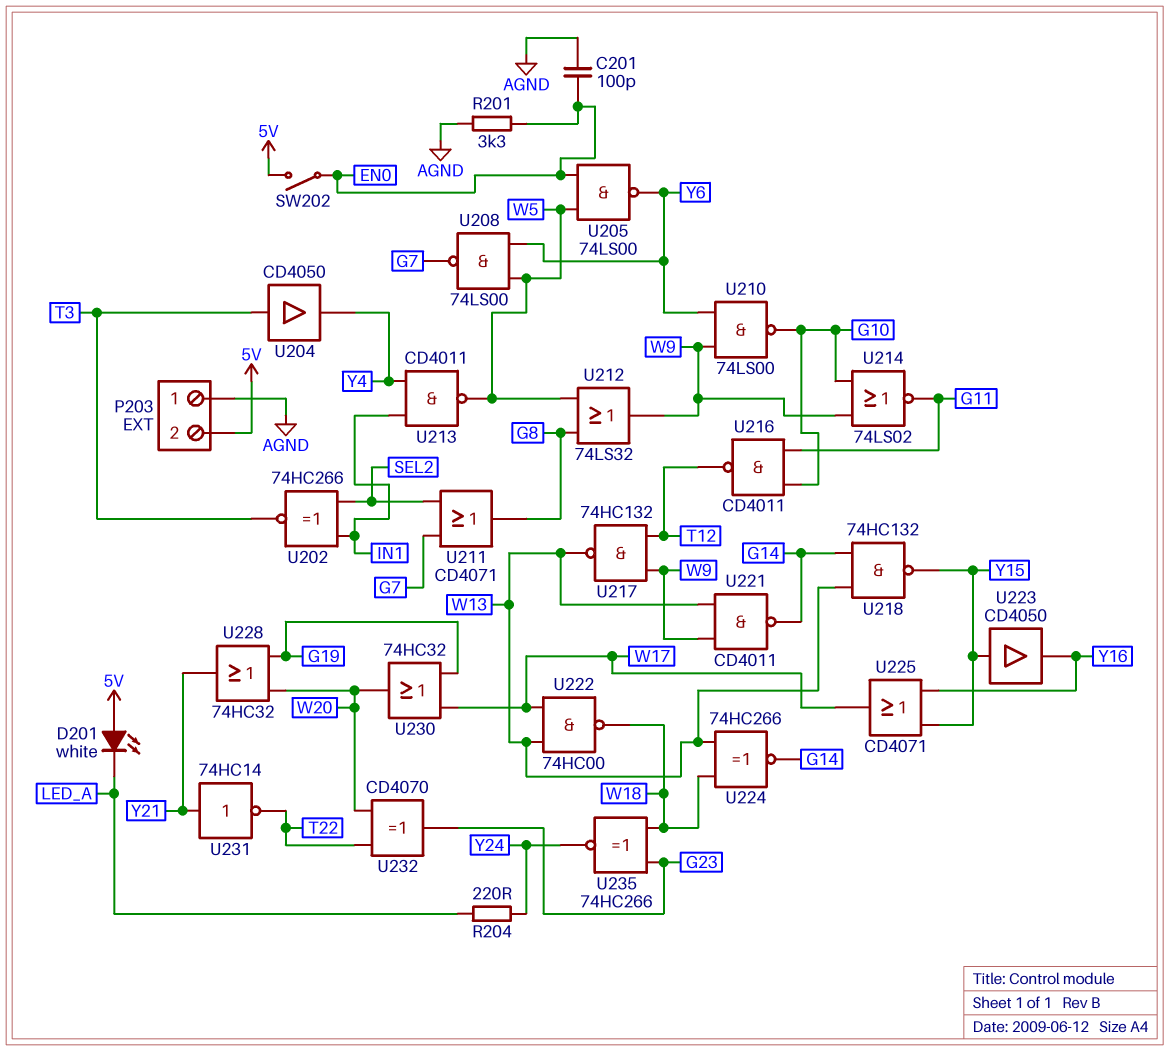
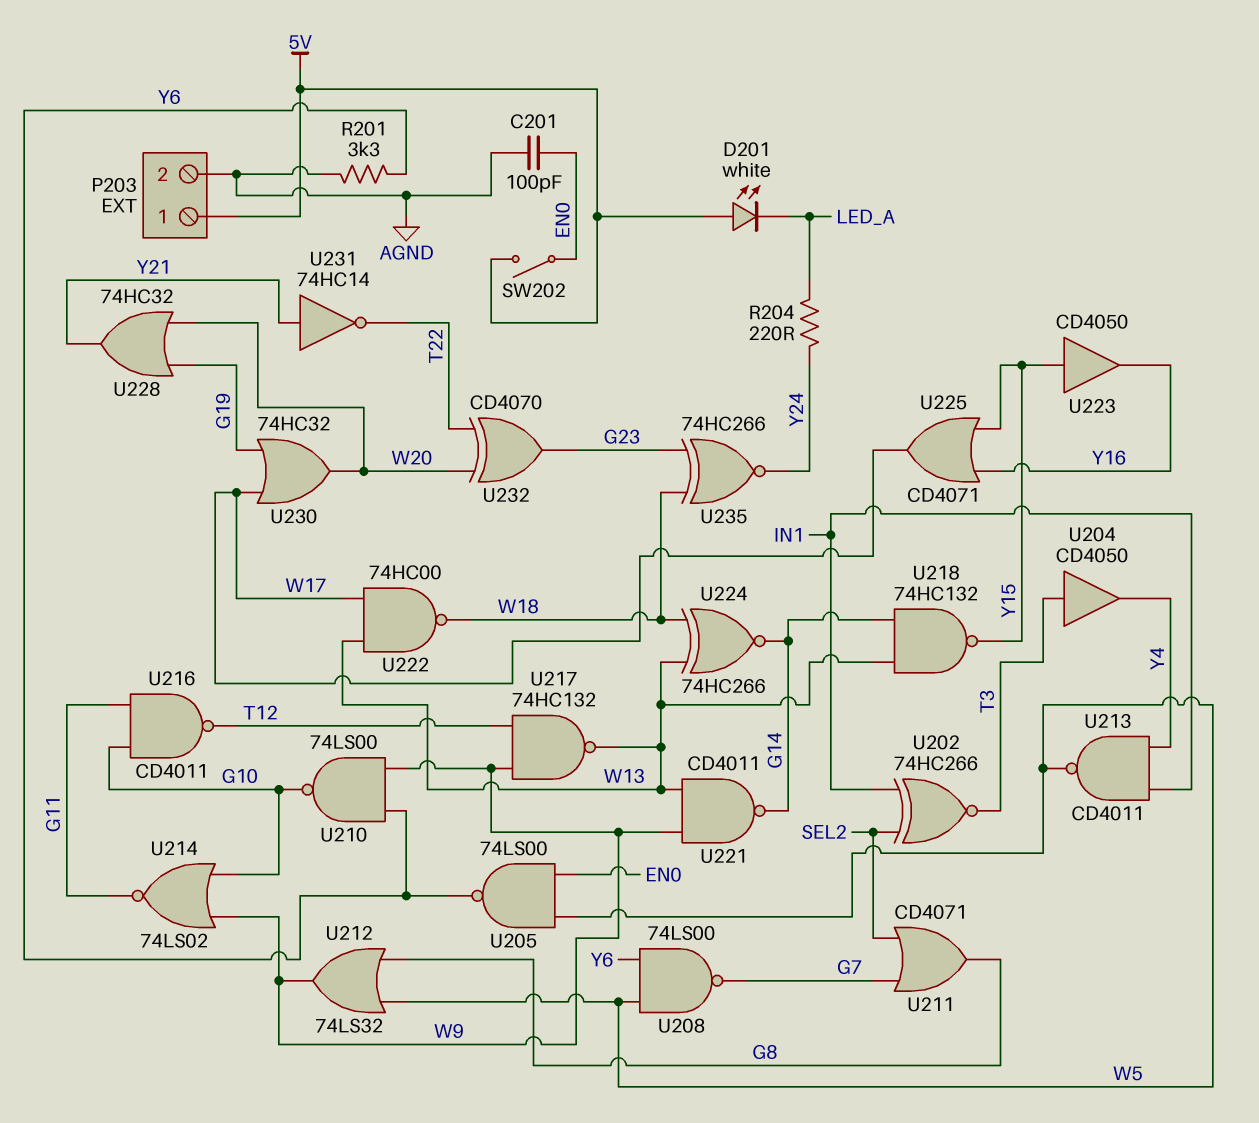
P203 pin 1: AGND -> 5V
P203 pin 2: 5V -> AGND
R201: 3.3k (AGND, EN0) -> 3.3k (AGND, Y6)

